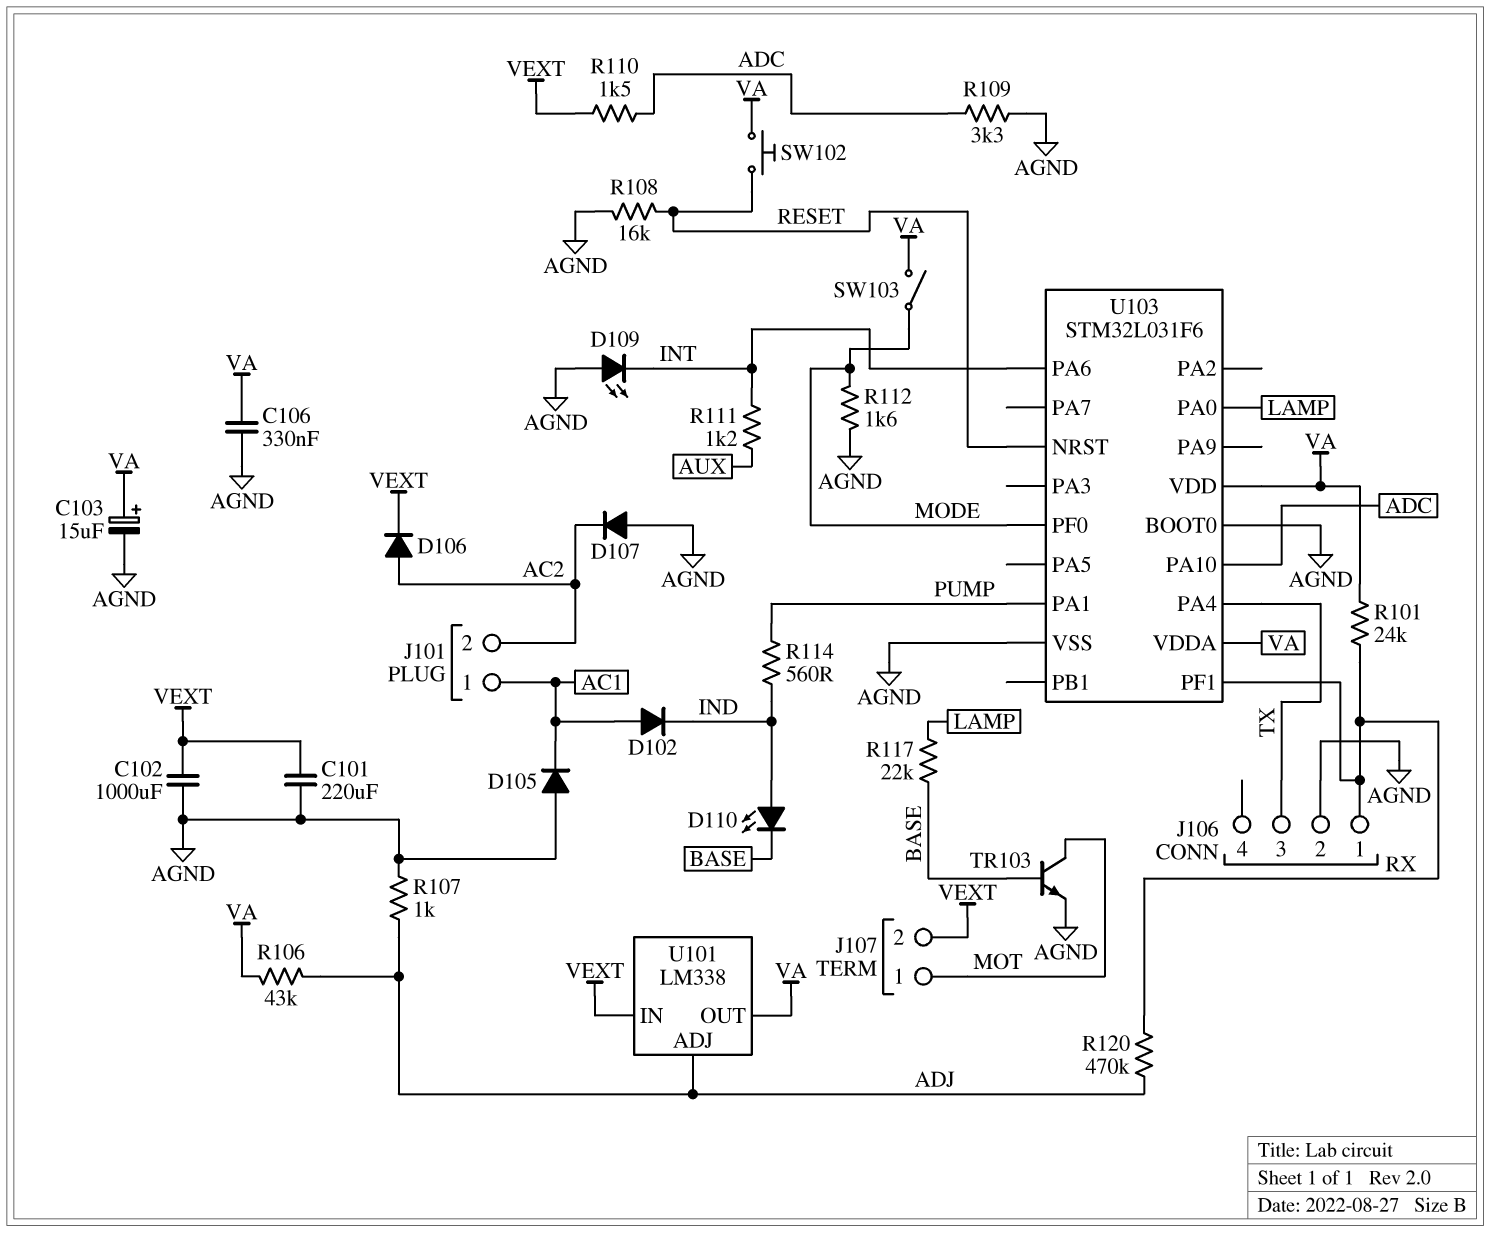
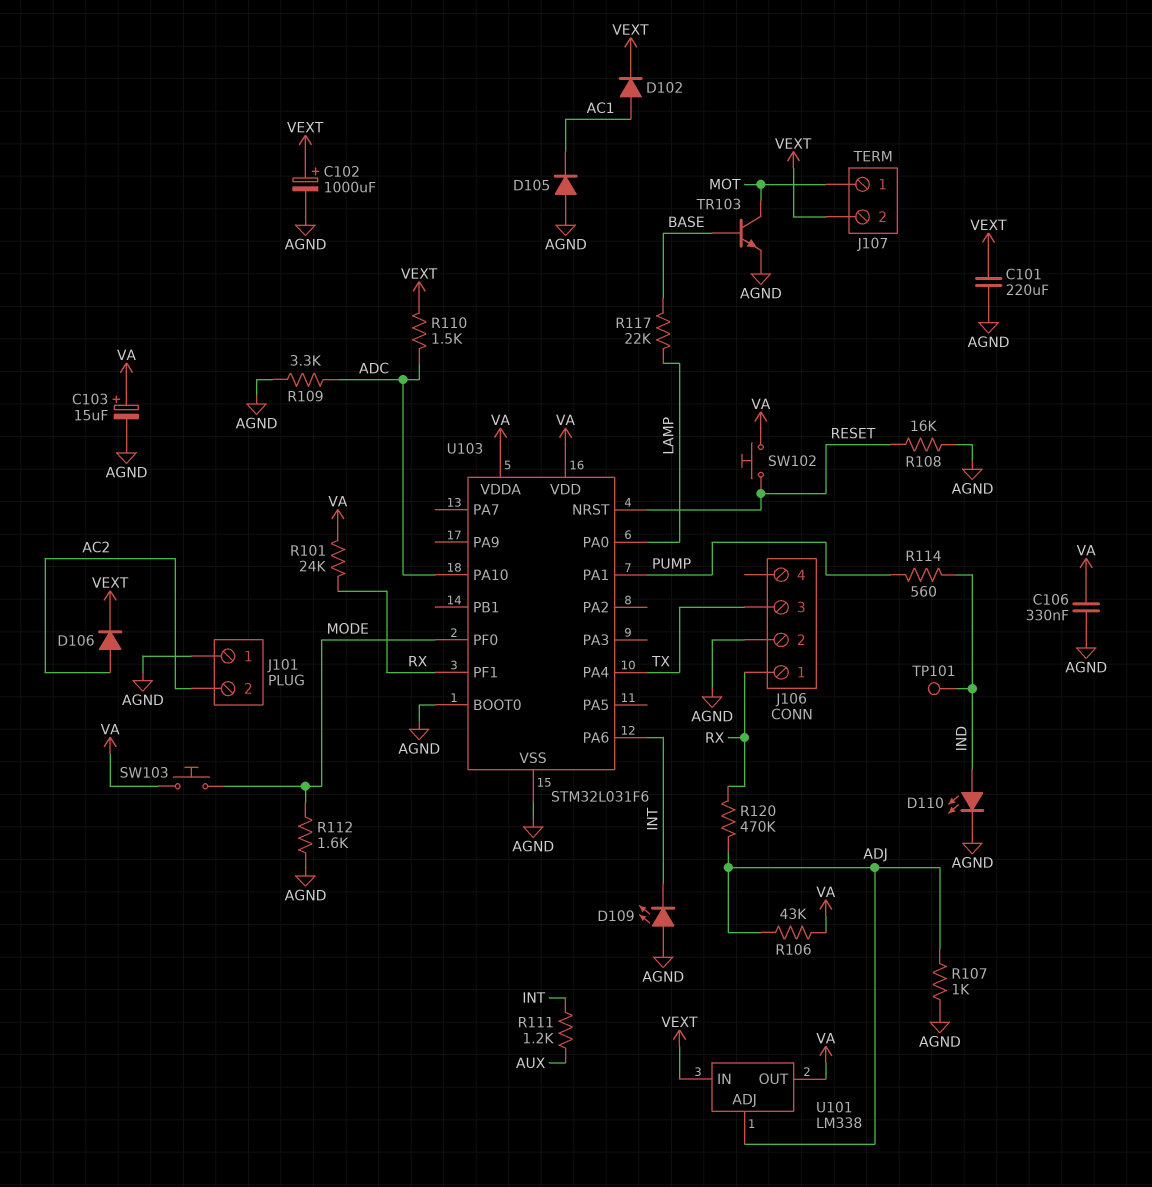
C102: 1000uF (AGND, VEXT) -> 1000uF (plus VEXT, minus AGND)
D102: diode (A AC1, K IND) -> diode (A AC1, K VEXT)
D107: diode (A AGND, K AC2) -> none
D110: LED (A IND, K BASE) -> LED (A IND, K AGND)
J101 pin 1: AC1 -> AGND
SW103: switch (MODE, VA) -> button (MODE, VA)
TP101: none -> test point (IND)

